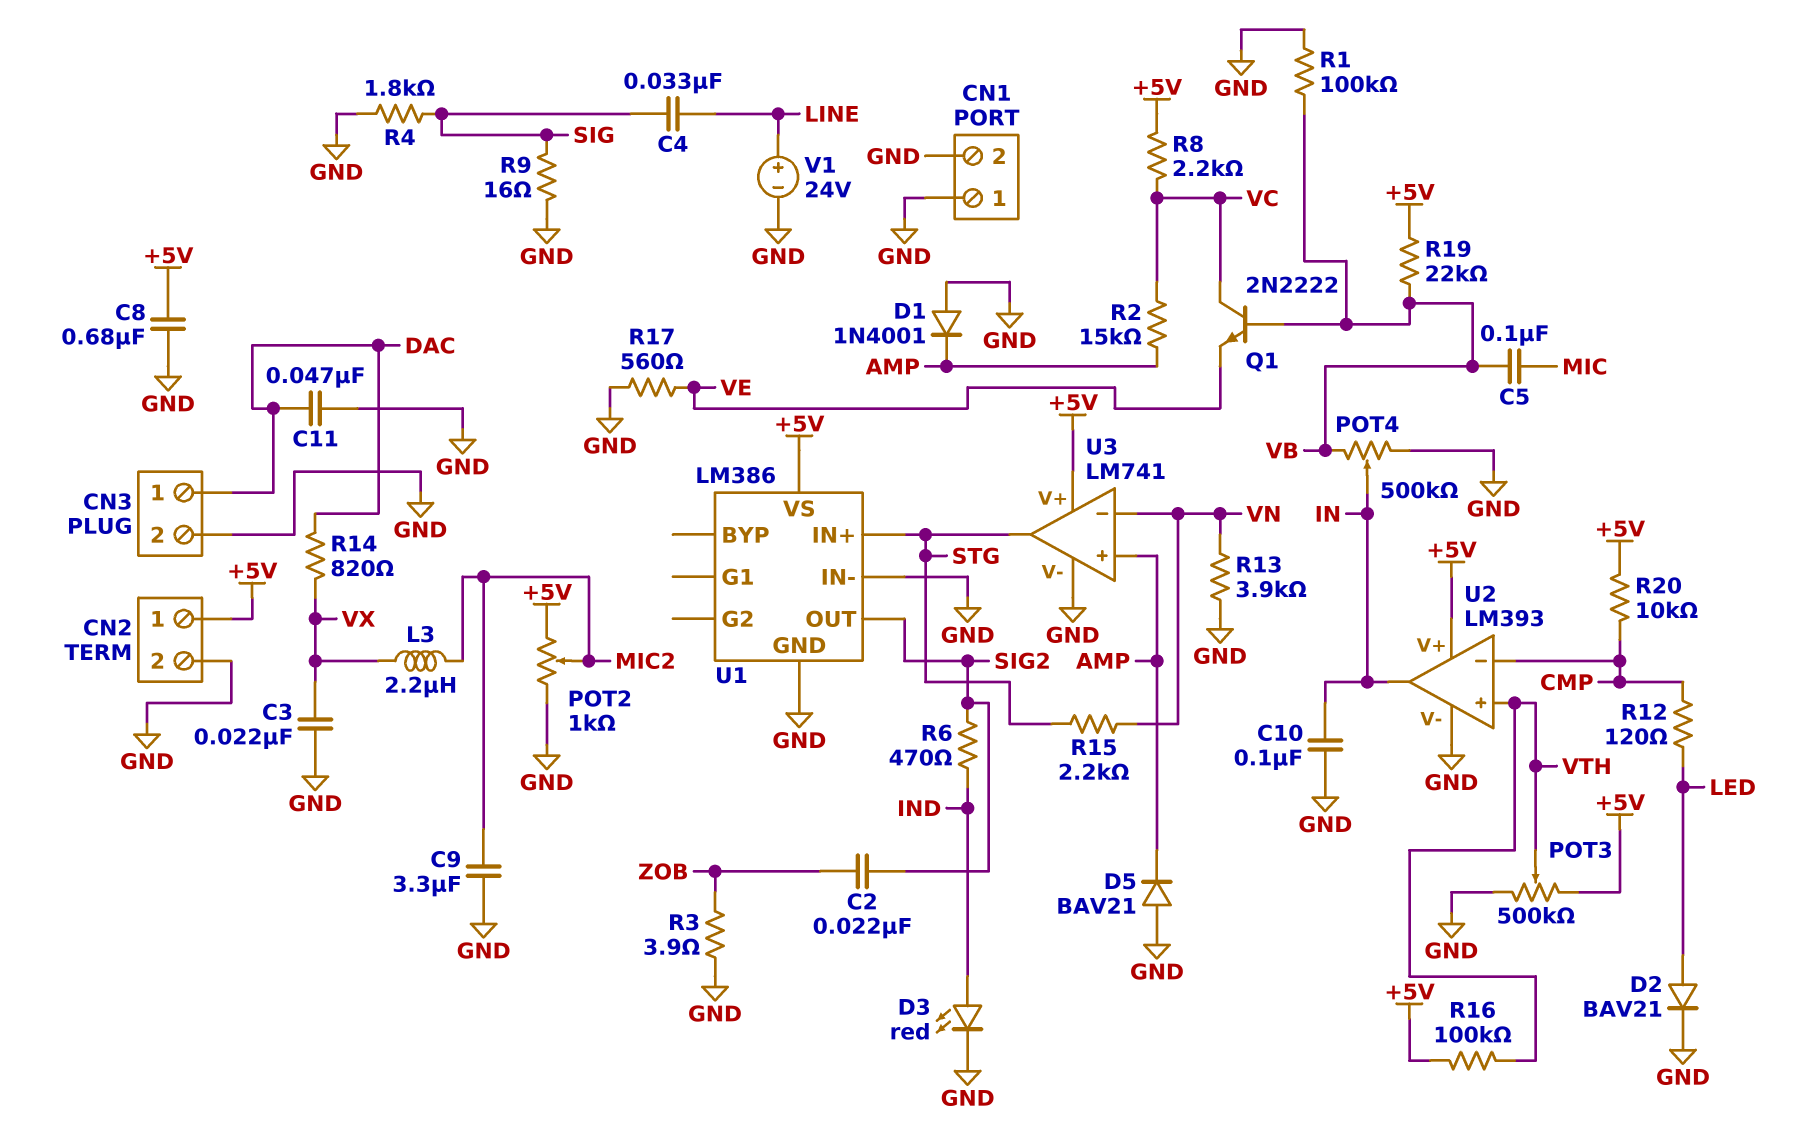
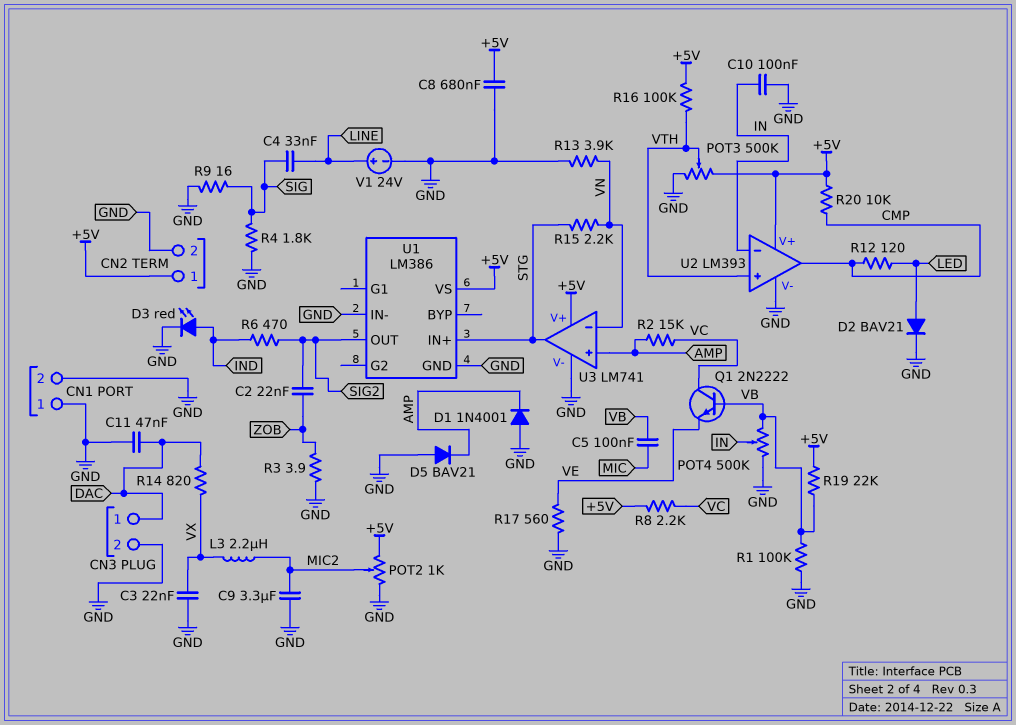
U2 pin in-: CMP -> IN
U2 pin out: IN -> CMP

